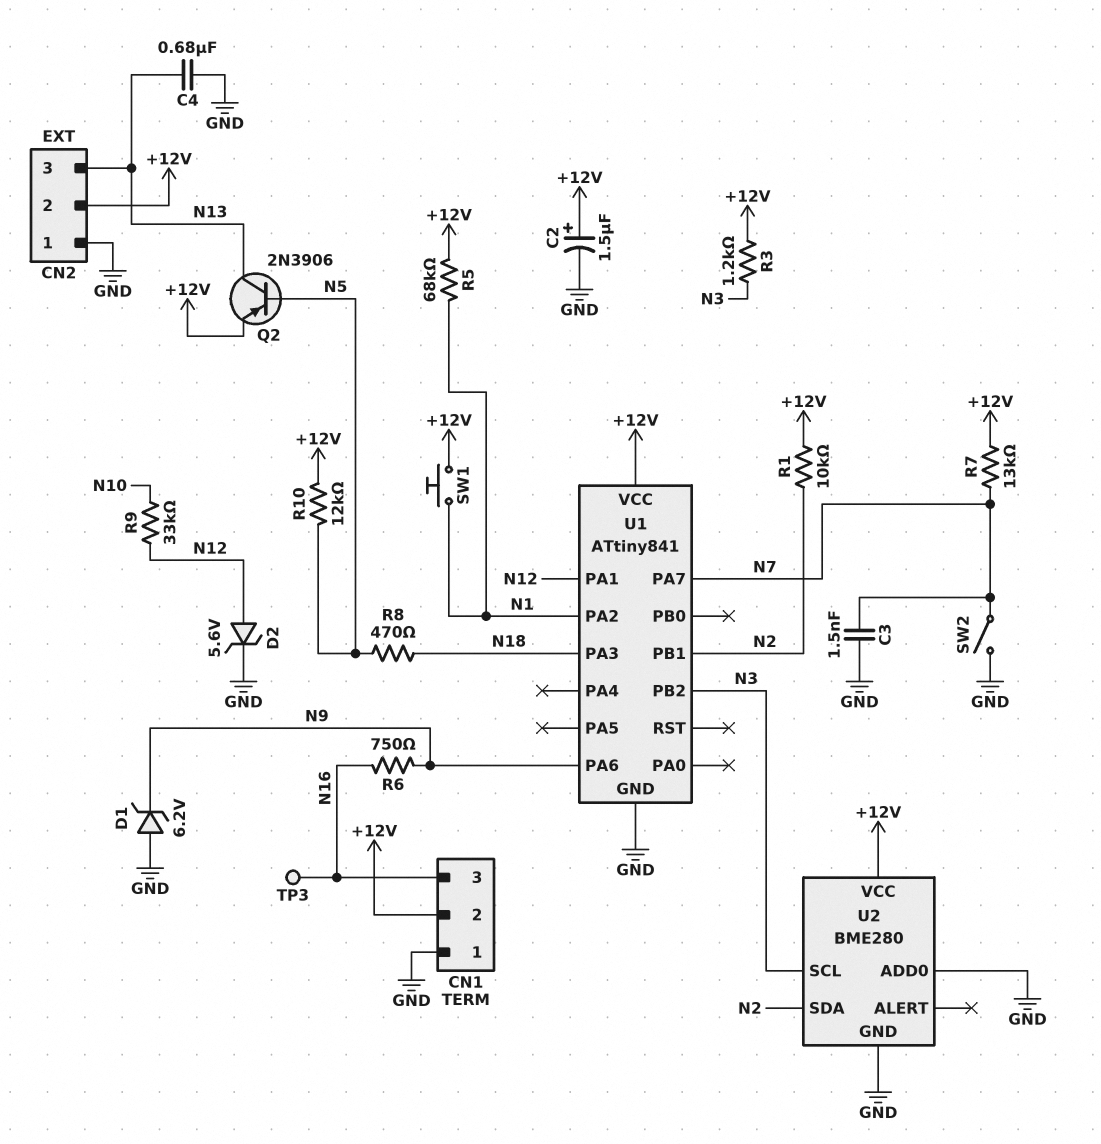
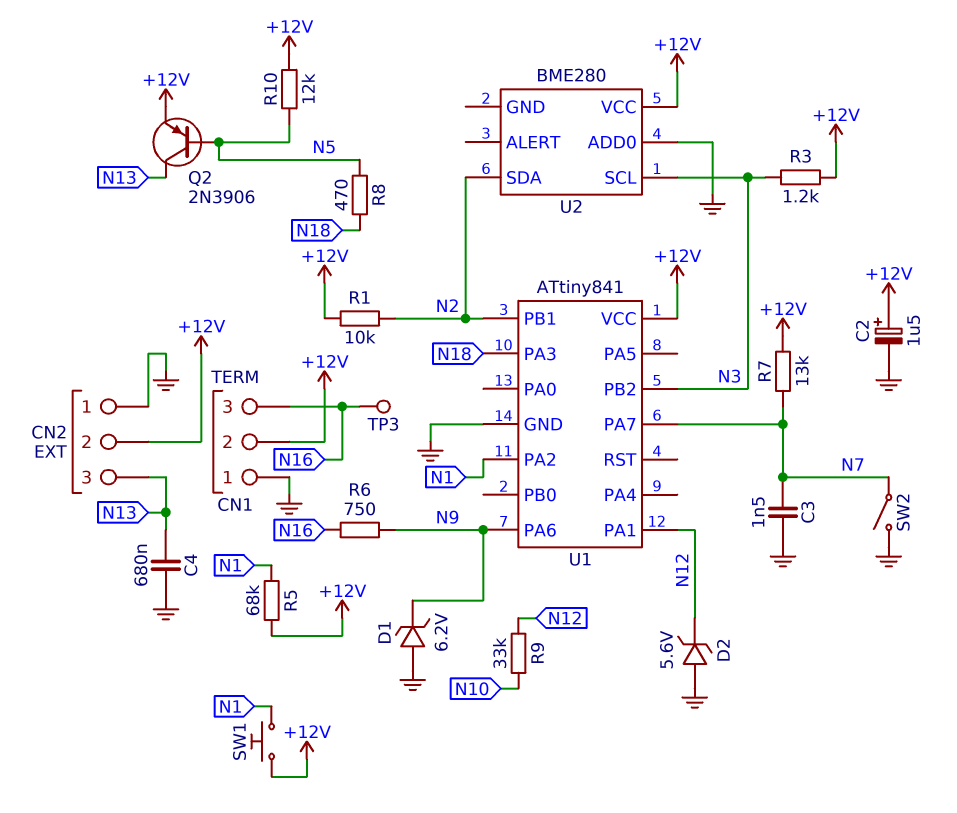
D2: zener 5.6V (A N12, K GND) -> zener 5.6V (A GND, K N12)
U2 pin GND: GND -> none

